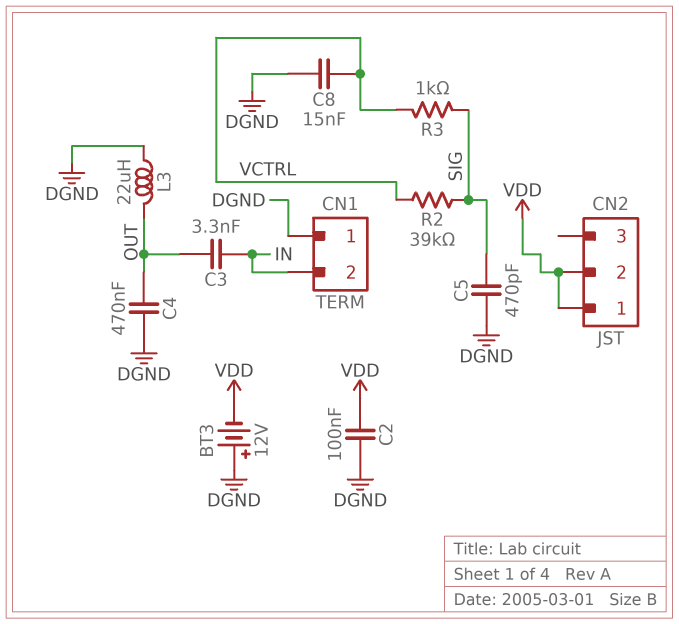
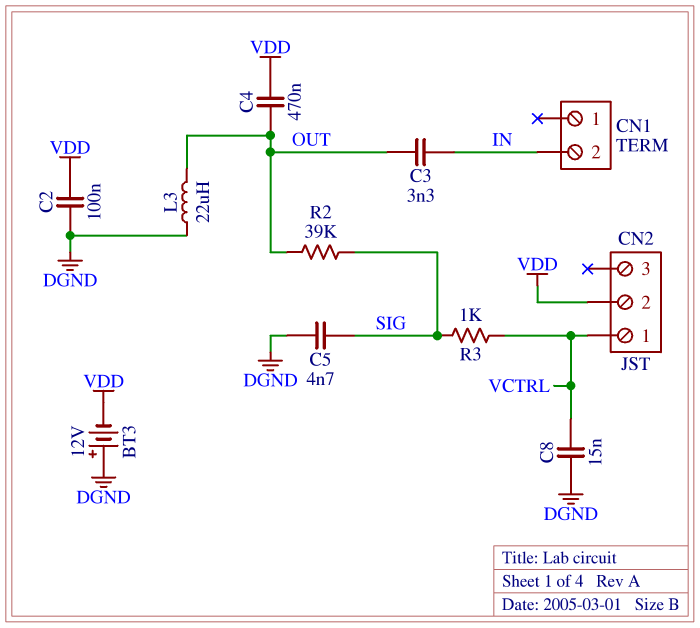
C4: 470nF (DGND, OUT) -> 470nF (OUT, VDD)
C5: 470pF (DGND, SIG) -> 4.7nF (DGND, SIG)
CN1 pin 1: DGND -> none
CN2 pin 1: VDD -> VCTRL
R2: 39k (SIG, VCTRL) -> 39k (OUT, SIG)

